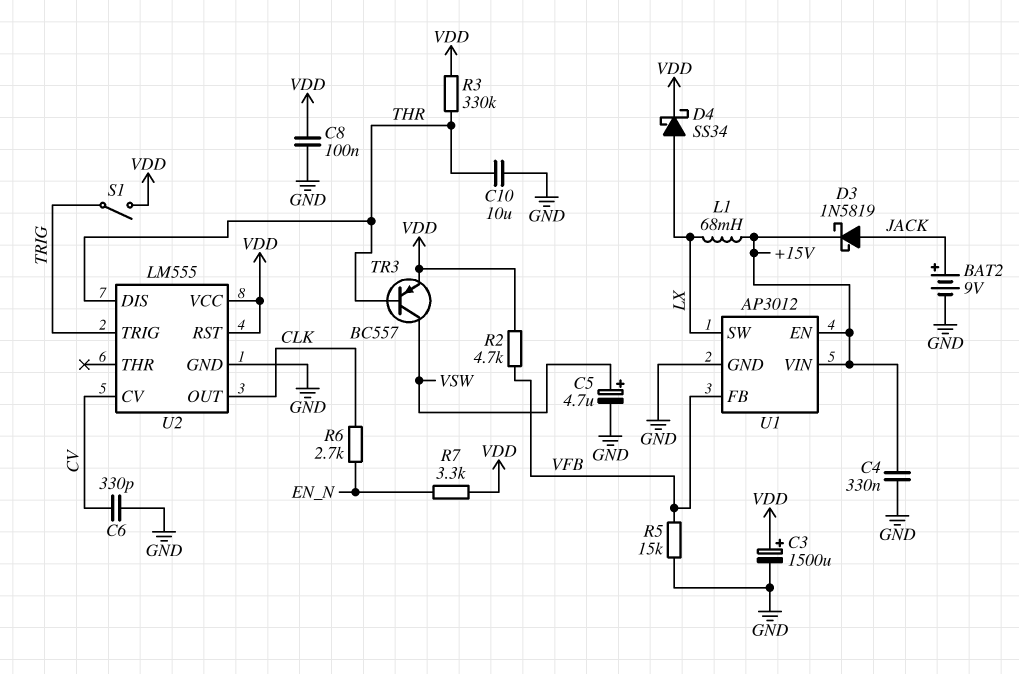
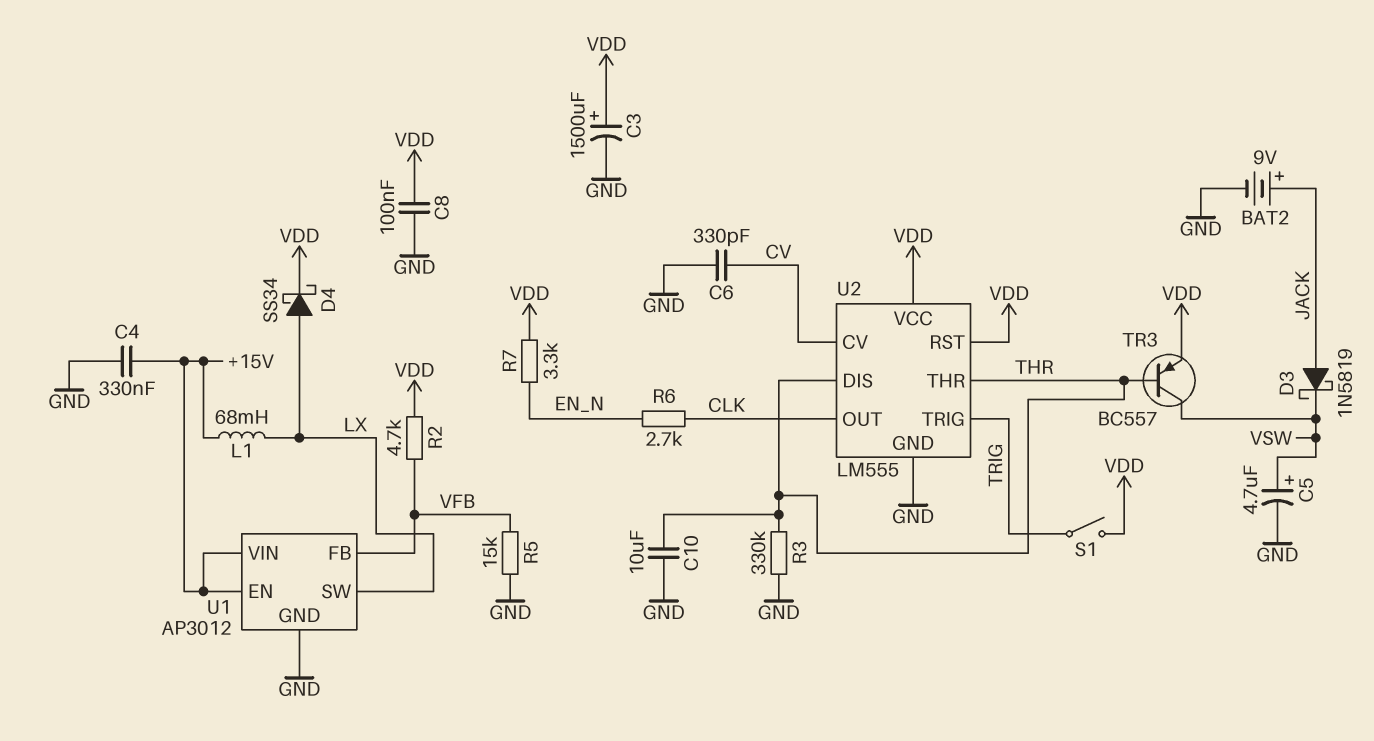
D3: schottky 1N5819 (A JACK, K +15V) -> schottky 1N5819 (A JACK, K VSW)
R3: 330k (THR, VDD) -> 330k (GND, THR)
U2 pin THR: none -> THR

